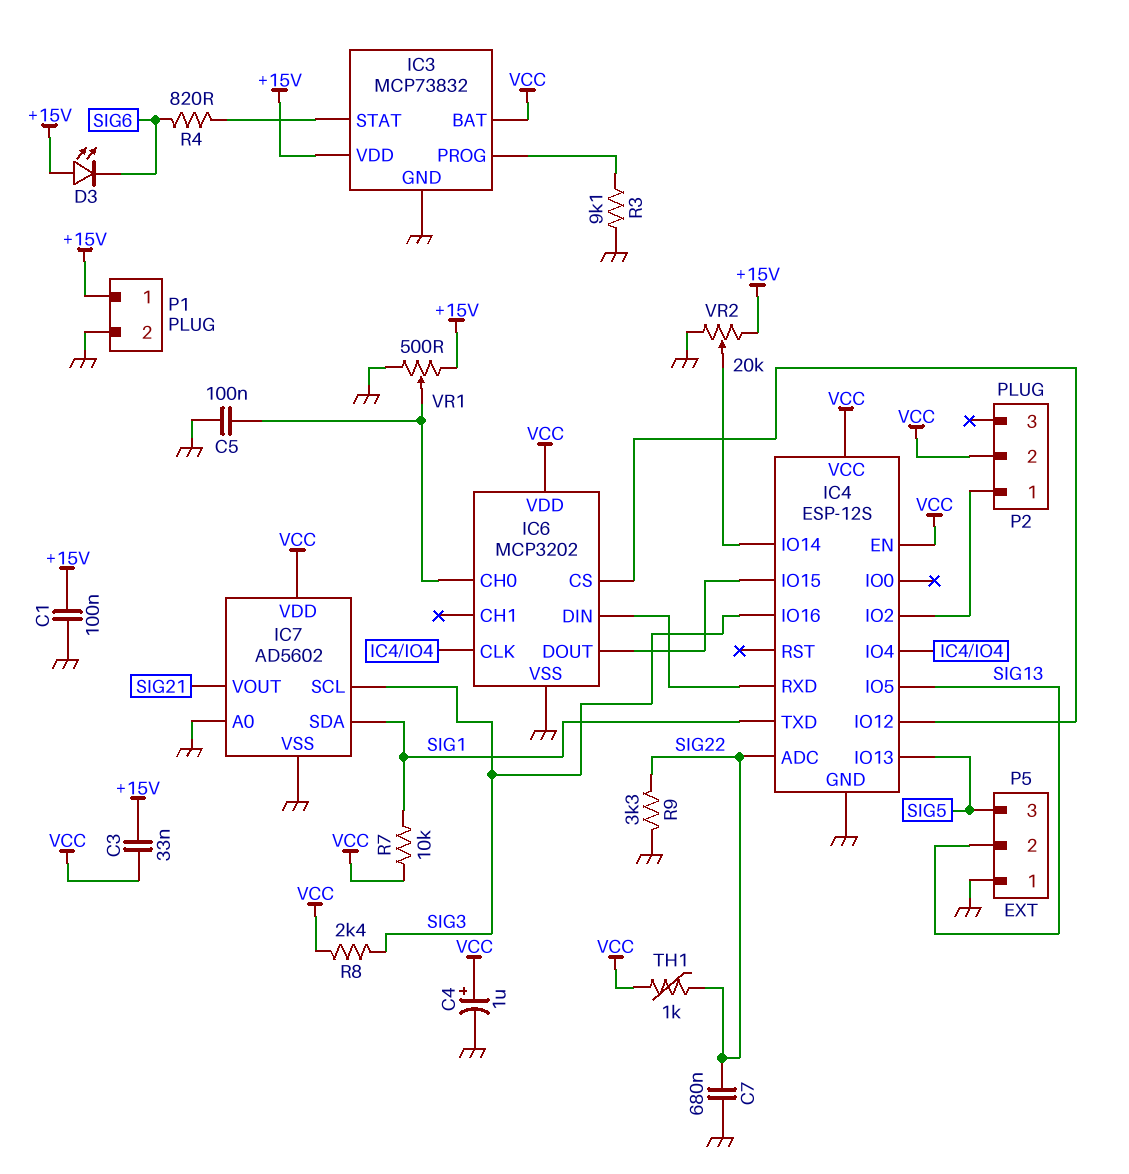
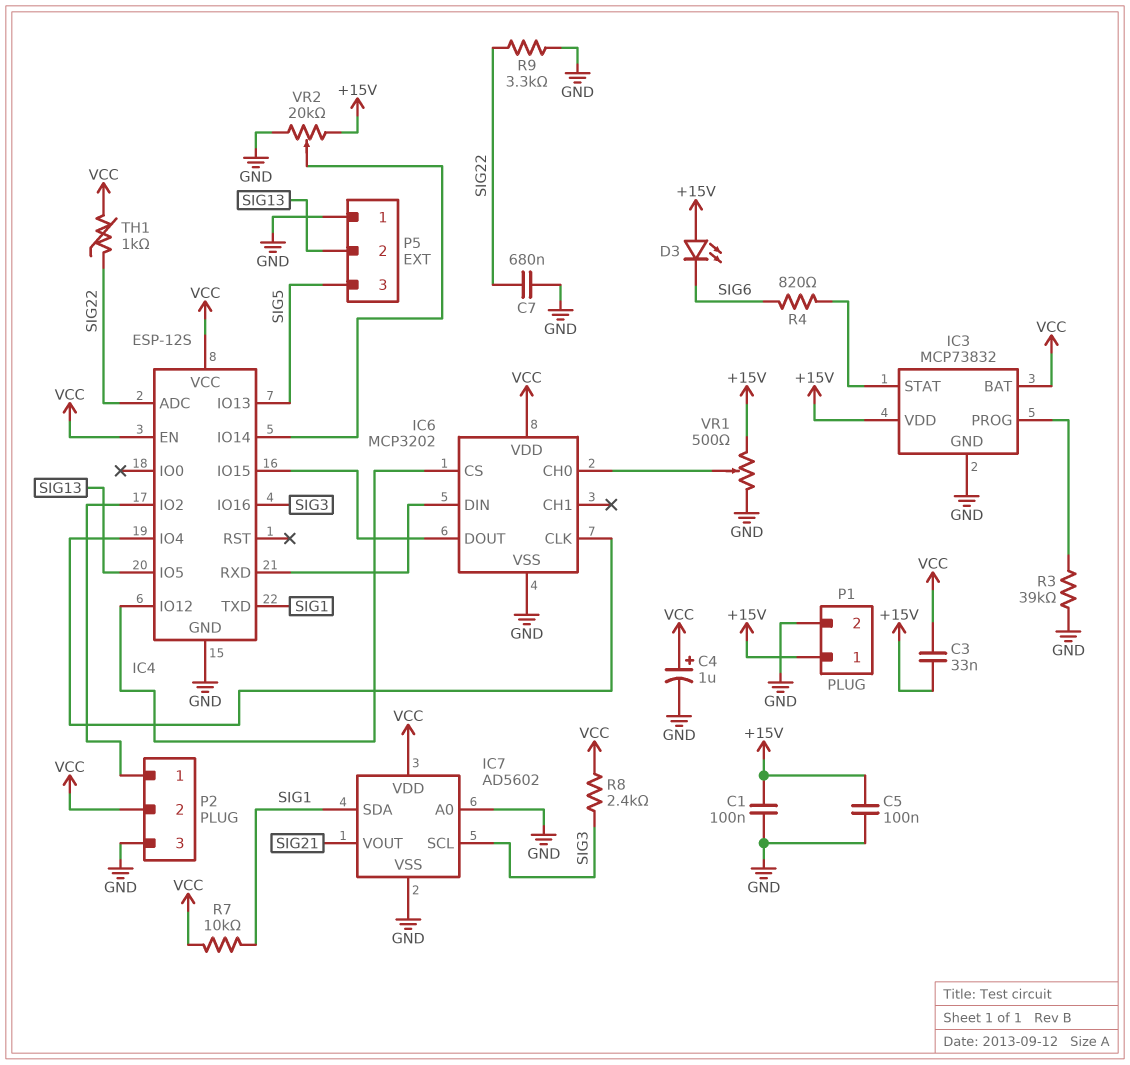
C5: 100nF (GND, IC6/CH0) -> 100nF (+15V, GND)
P2 pin 3: none -> GND
R3: 9.1k (GND, IC3/PROG) -> 39k (GND, IC3/PROG)

